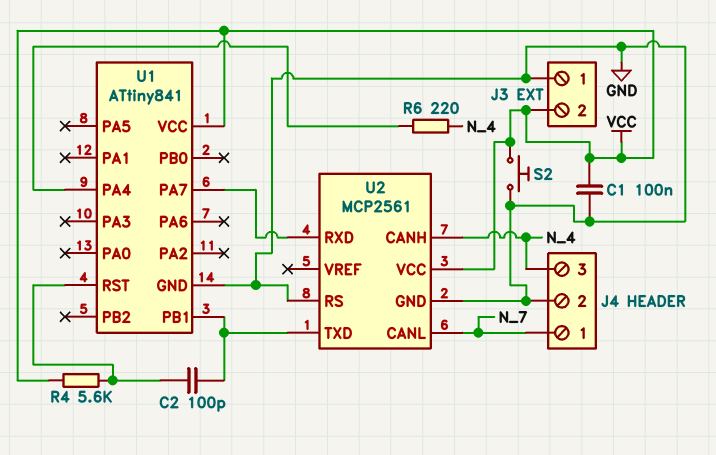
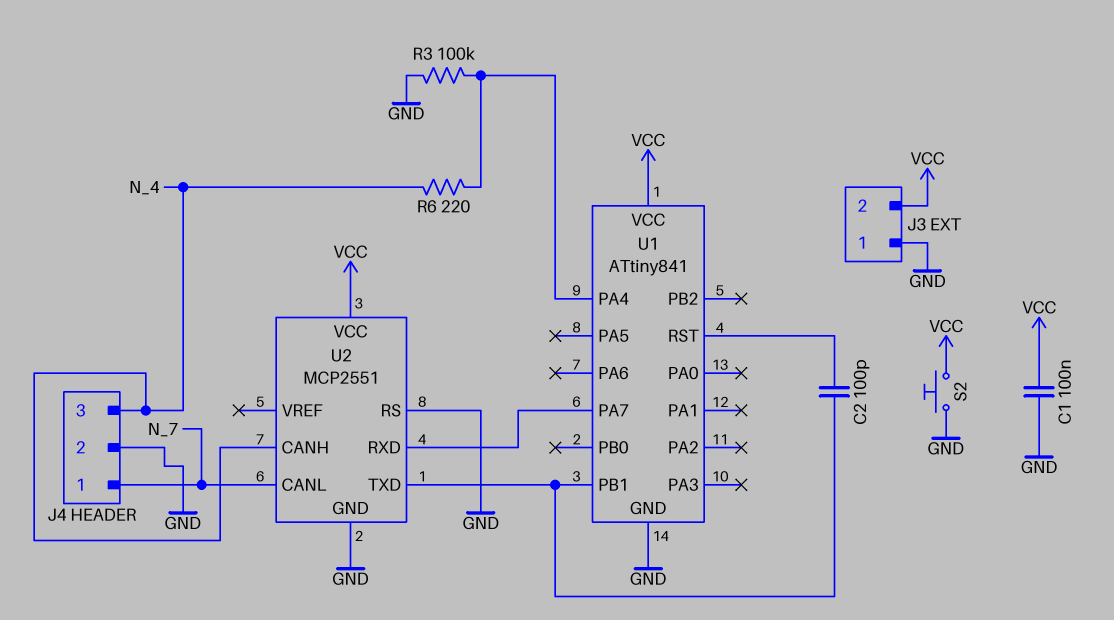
R3: none -> 100k (GND, U1/PA4)
R4: 5.6k (U1/RST, VCC) -> none
U2: MCP2561 -> MCP2551

